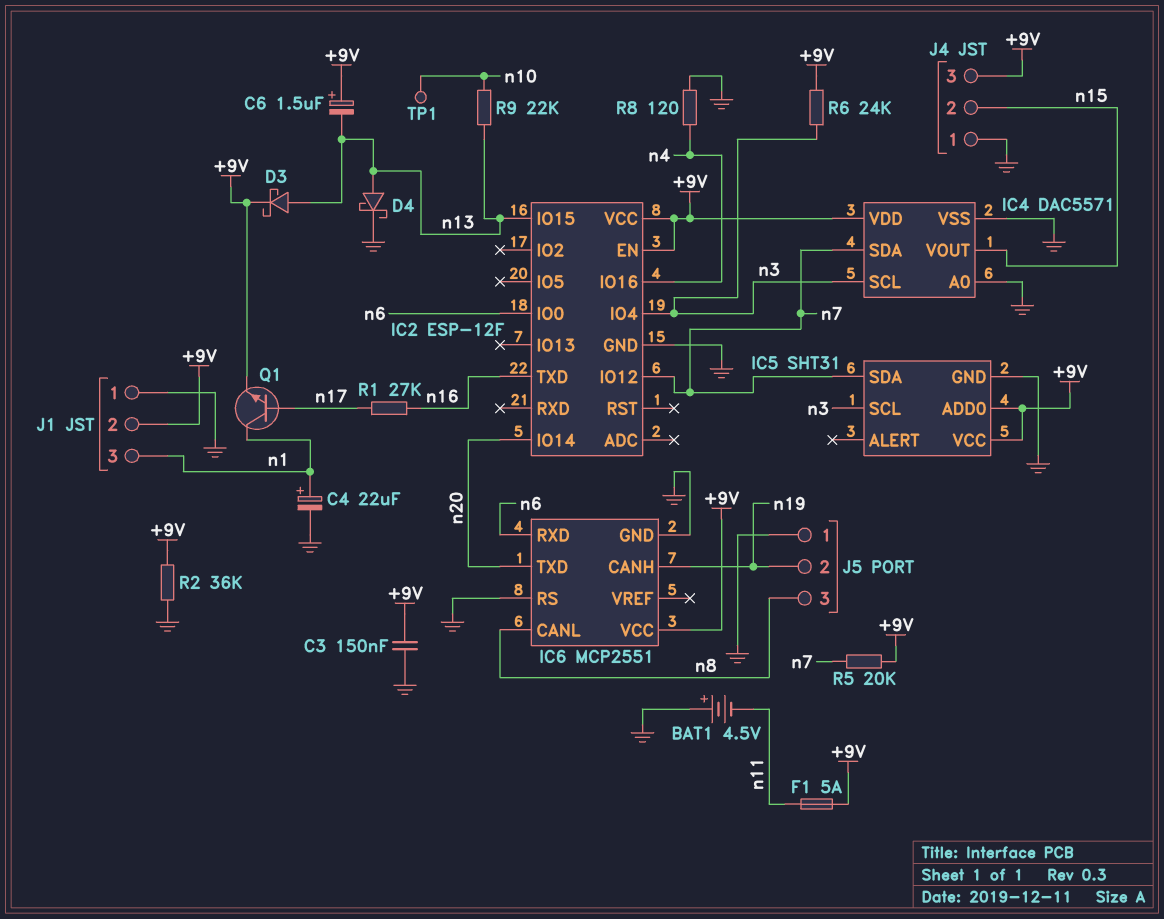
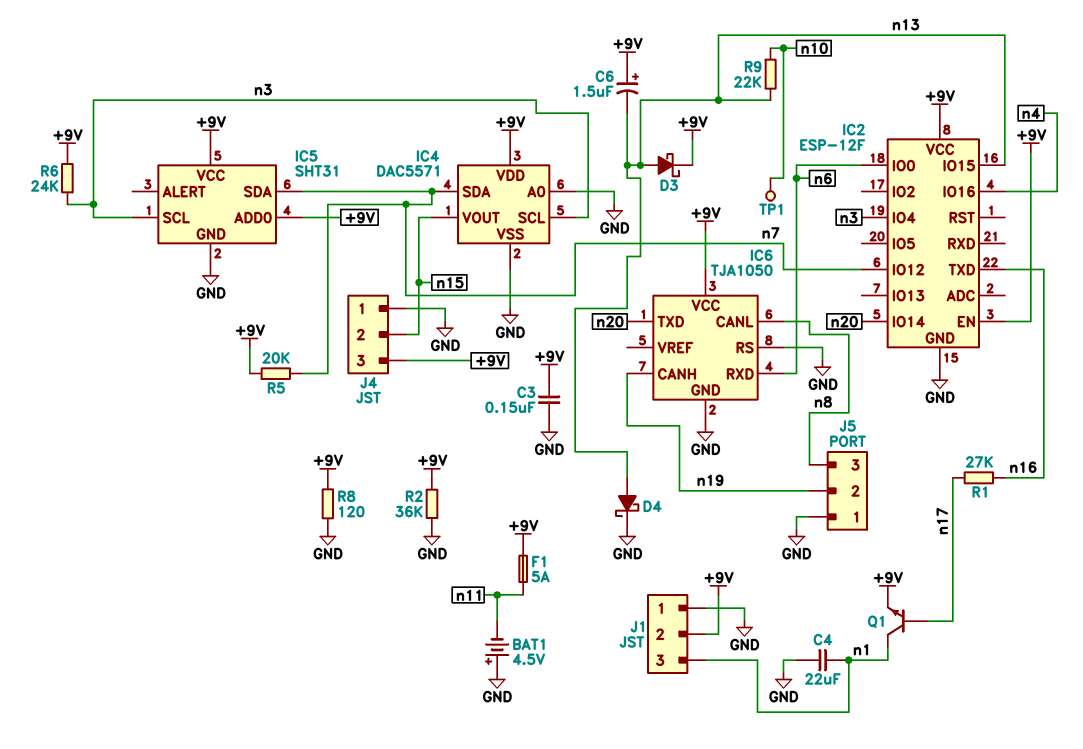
C4: 22uF (plus n1, minus GND) -> 22uF (GND, n1)
IC6: MCP2551 -> TJA1050
R8: 120 (GND, n4) -> 120 (+9V, GND)

